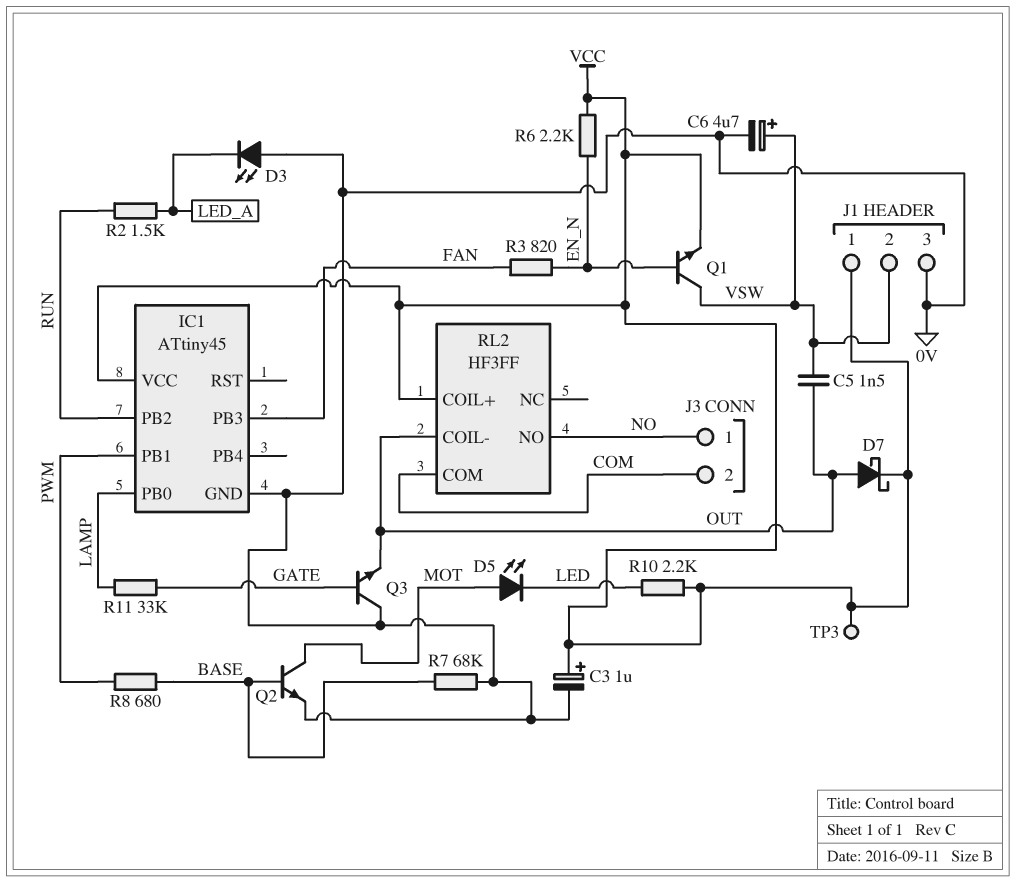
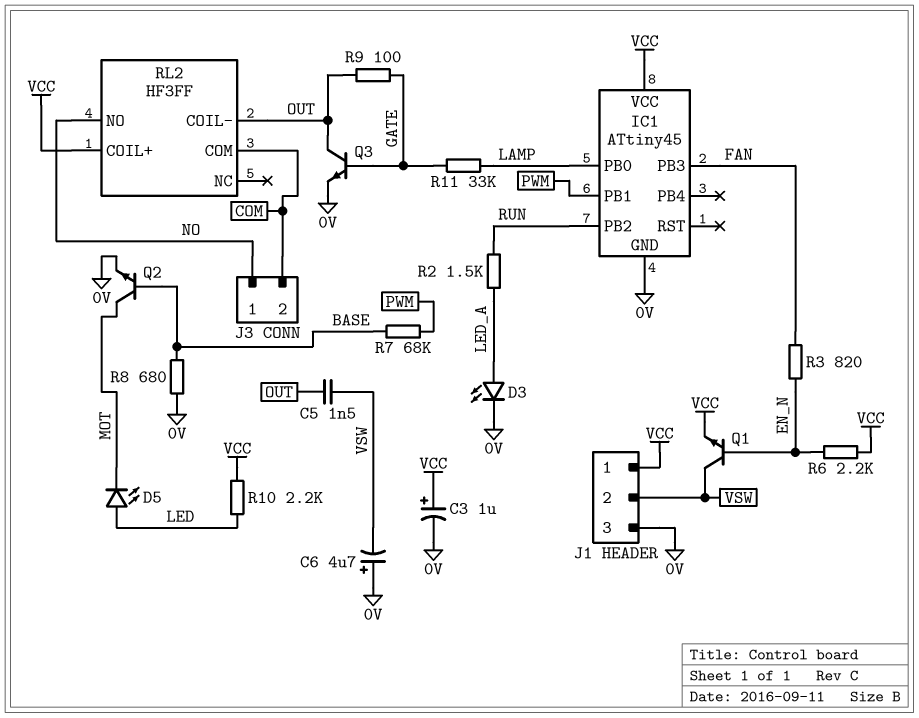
C6: 4.7uF (plus VSW, minus 0V) -> 4.7uF (plus 0V, minus VSW)
D3: LED (A 0V, K LED_A) -> LED (A LED_A, K 0V)
D5: LED (A MOT, K LED) -> LED (A LED, K MOT)
D7: schottky (A OUT, K VCC) -> none
Q3: NPN (B GATE, C 0V, E OUT) -> NPN (B GATE, C OUT, E 0V)
R7: 68k (0V, BASE) -> 68k (BASE, PWM)
R8: 680 (BASE, PWM) -> 680 (0V, BASE)
R9: none -> 100 (GATE, OUT)
TP3: test point (VCC) -> none

